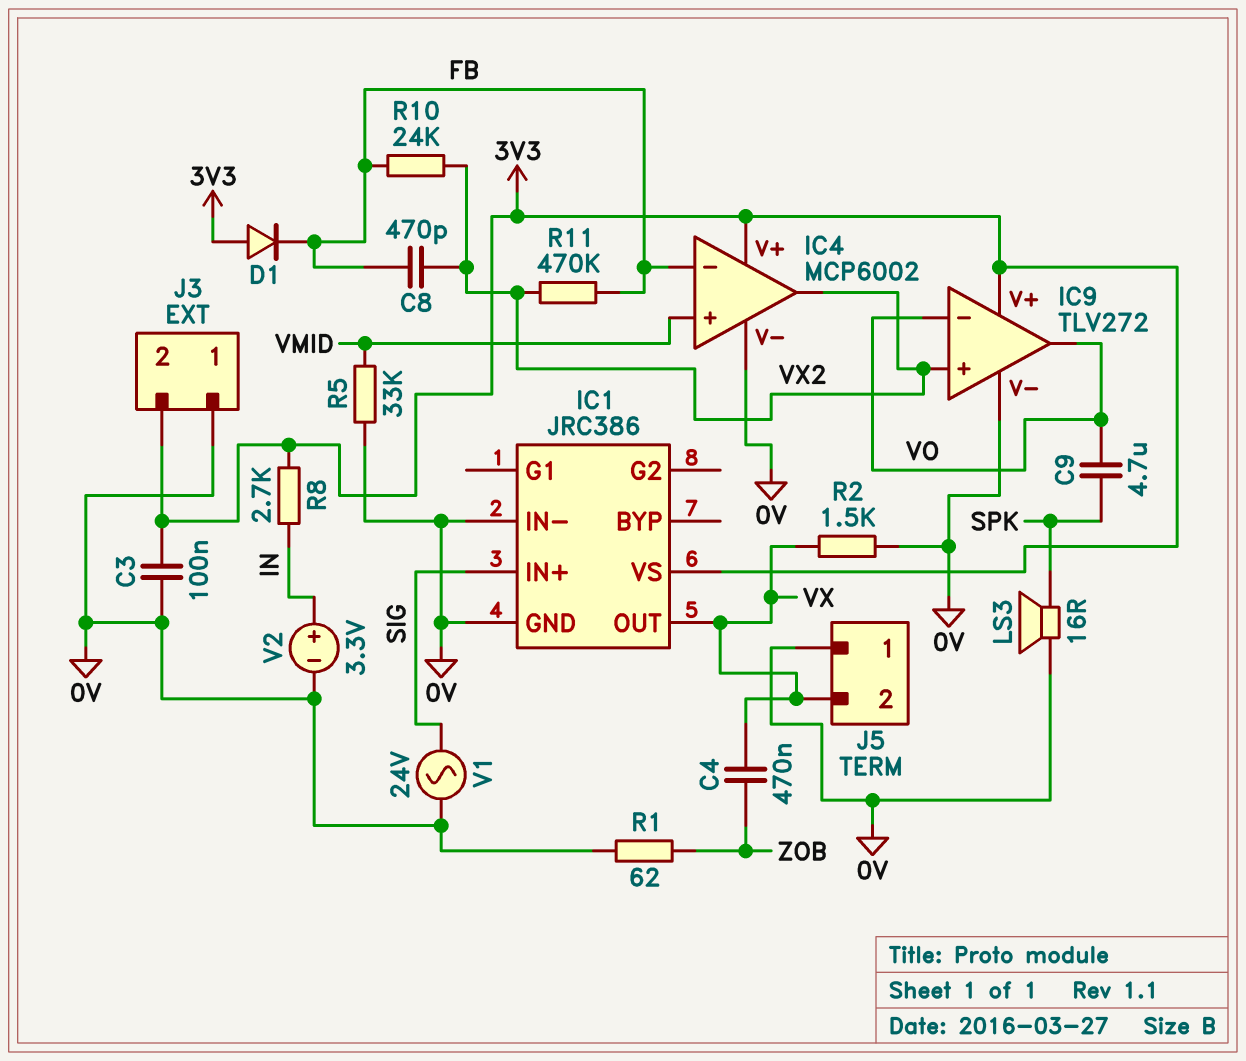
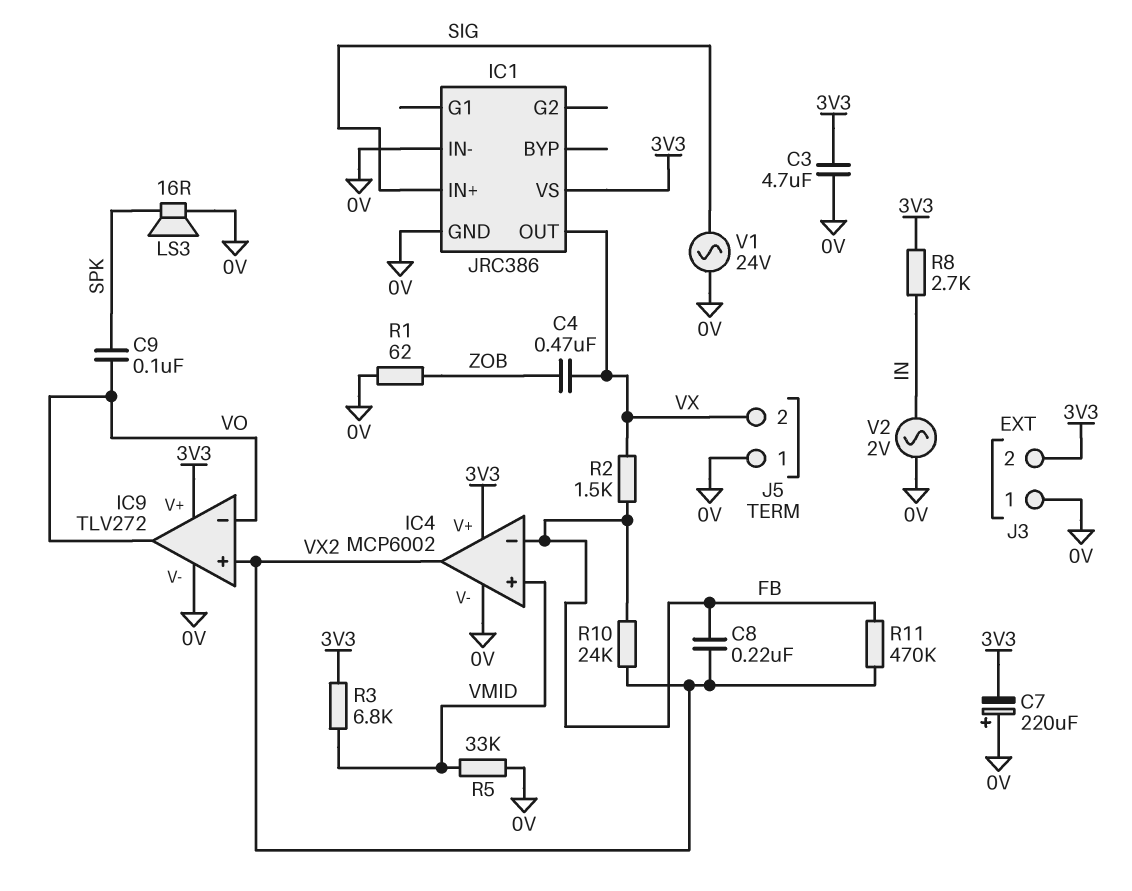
C3: 100nF (0V, 3V3) -> 4.7uF (0V, 3V3)
C7: none -> 220uF (plus 0V, minus 3V3)
C8: 470pF (FB, VX2) -> 220nF (FB, VX2)
C9: 4.7uF (SPK, VO) -> 100nF (SPK, VO)
D1: diode (A 3V3, K FB) -> none
R2: 1.5k (0V, VX) -> 1.5k (FB, VX)
R3: none -> 6.8k (3V3, VMID)
V2: 3.3V (plus IN, minus 0V) -> AC 2V (0V, IN)

